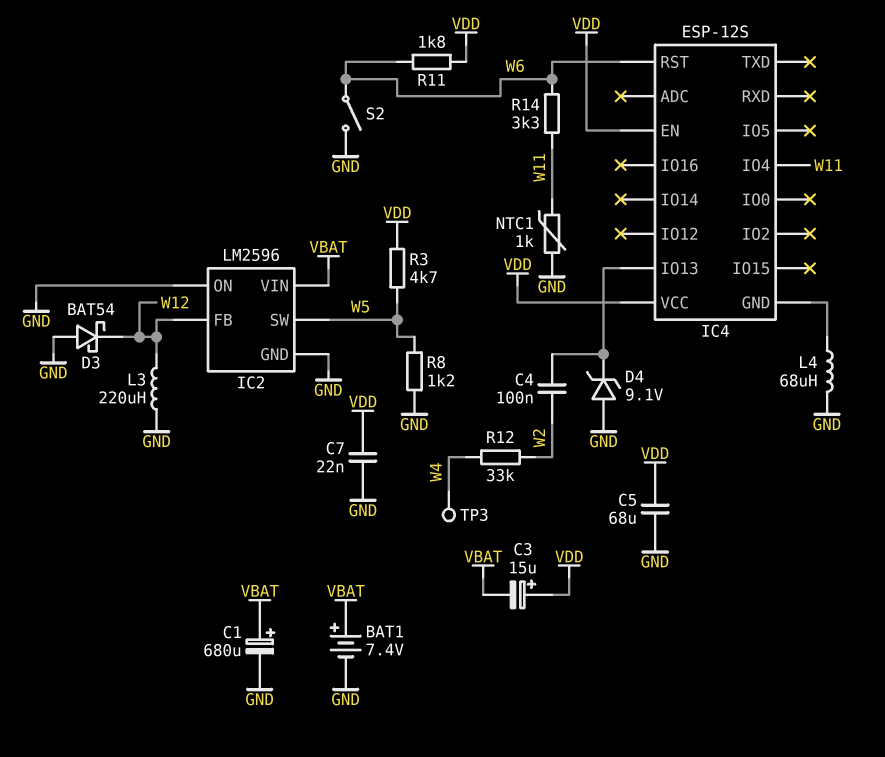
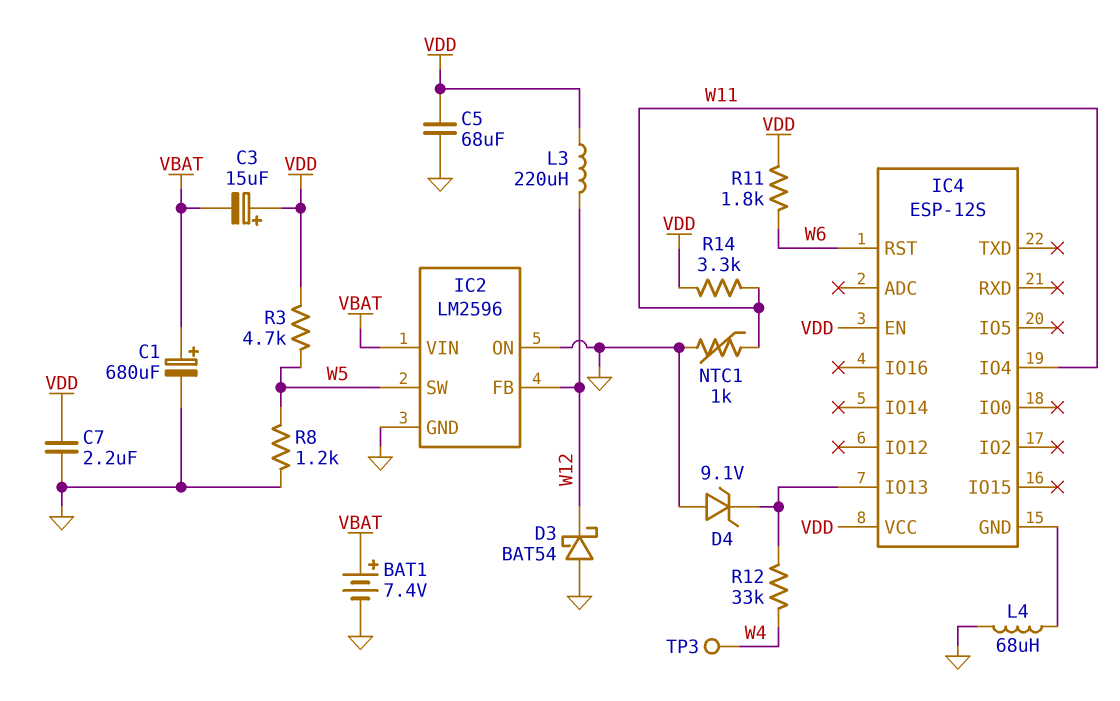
C4: 100nF (IC4/IO13, W2) -> none
C7: 22nF (GND, VDD) -> 2.2uF (GND, VDD)
L3: 220uH (GND, W12) -> 220uH (VDD, W12)
R12: 33k (W2, W4) -> 33k (IC4/IO13, W4)
R14: 3.3k (W6, W11) -> 3.3k (VDD, W11)
S2: switch (GND, W6) -> none

